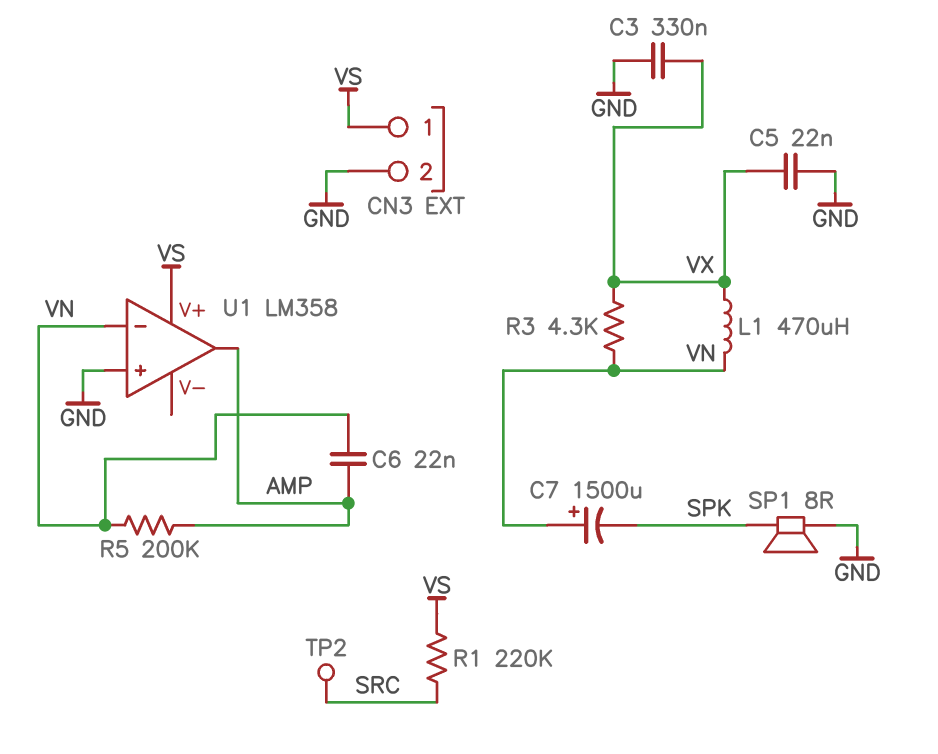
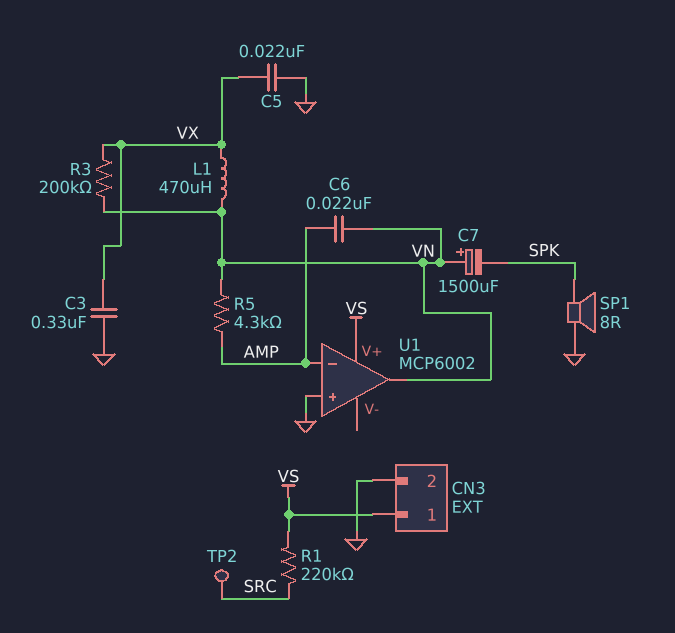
R3: 4.3k (VN, VX) -> 200k (VN, VX)
R5: 200k (AMP, VN) -> 4.3k (AMP, VN)
U1: LM358 -> MCP6002
U1 pin in-: VN -> AMP
U1 pin out: AMP -> VN

